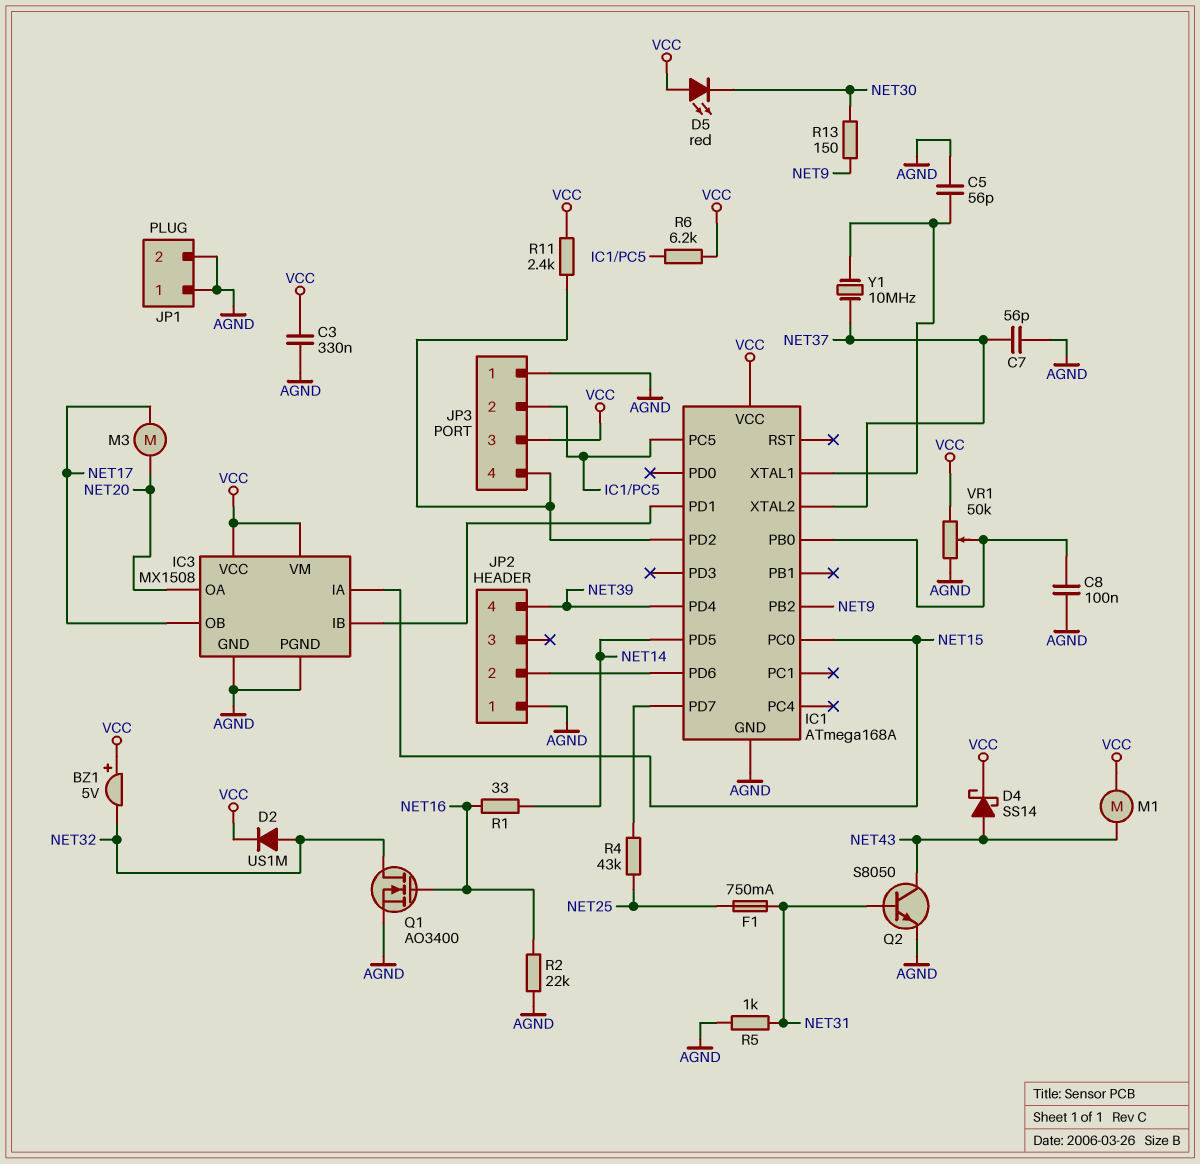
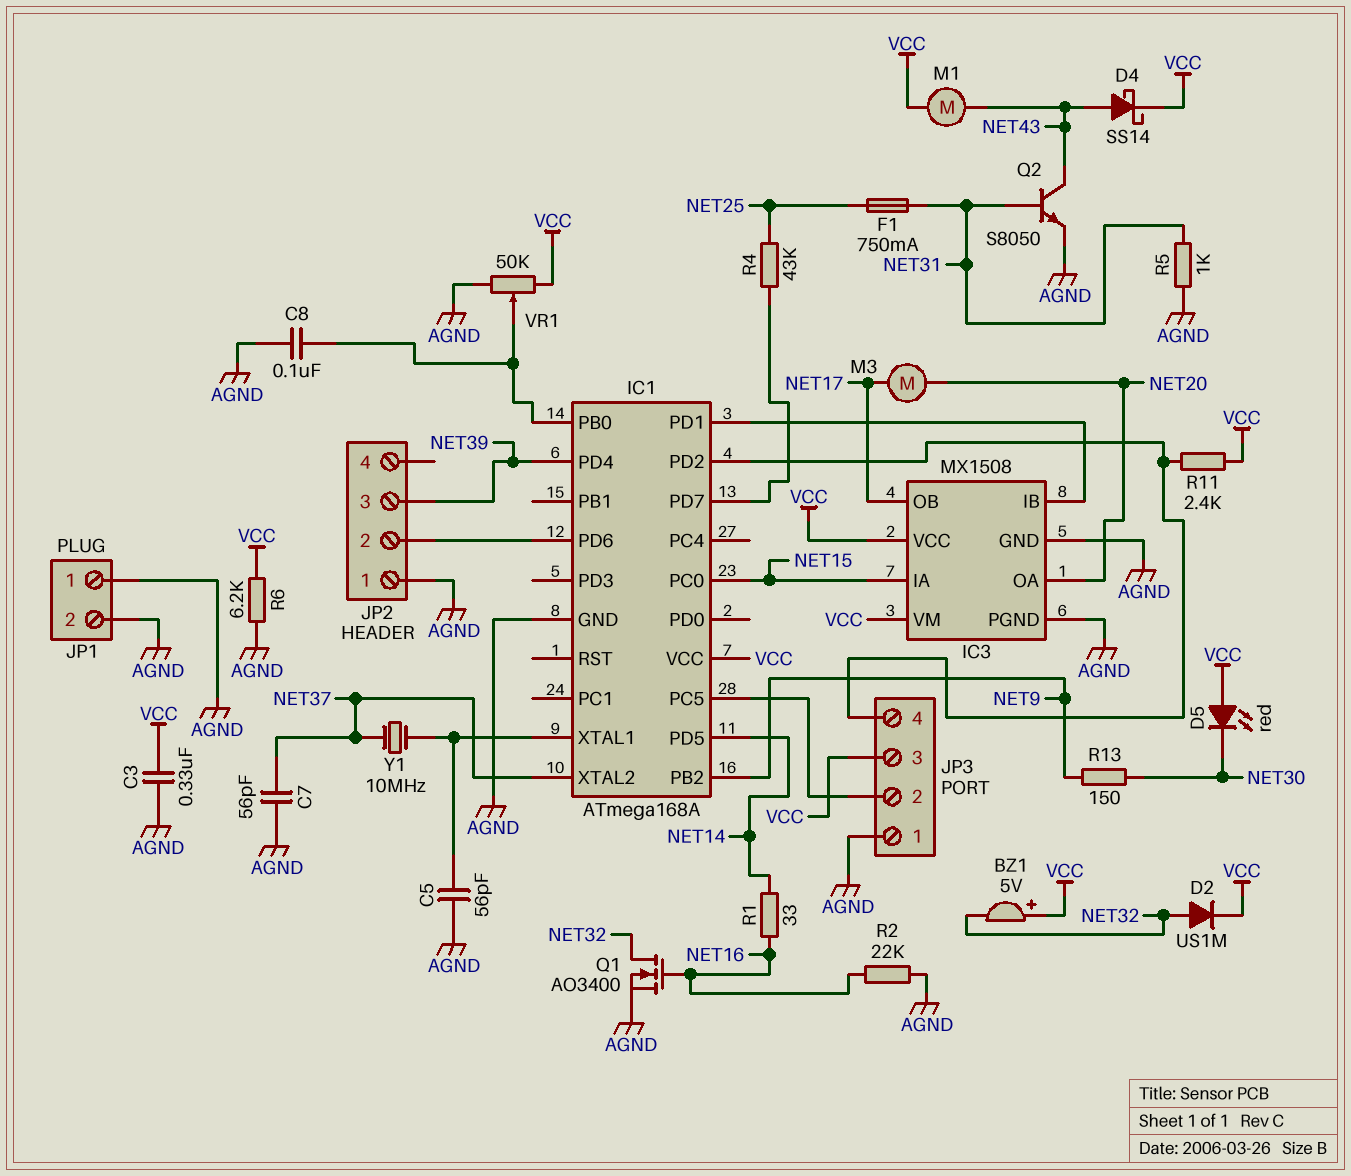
JP2 pin 3: none -> NET39
JP2 pin 4: NET39 -> none
R6: 6.2k (IC1/PC5, VCC) -> 6.2k (AGND, VCC)

